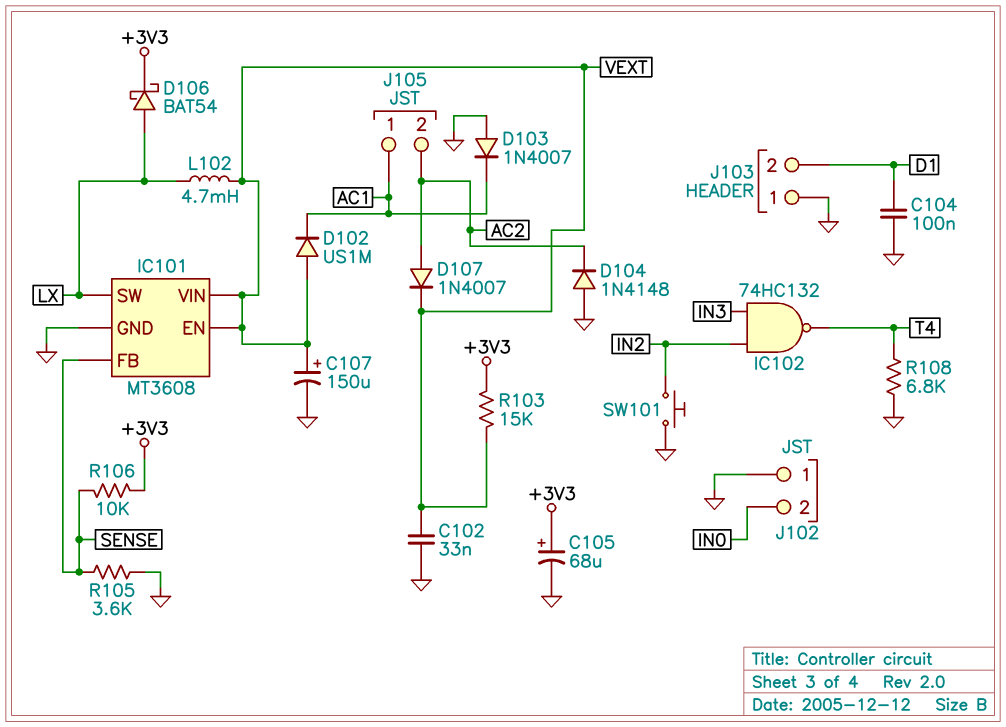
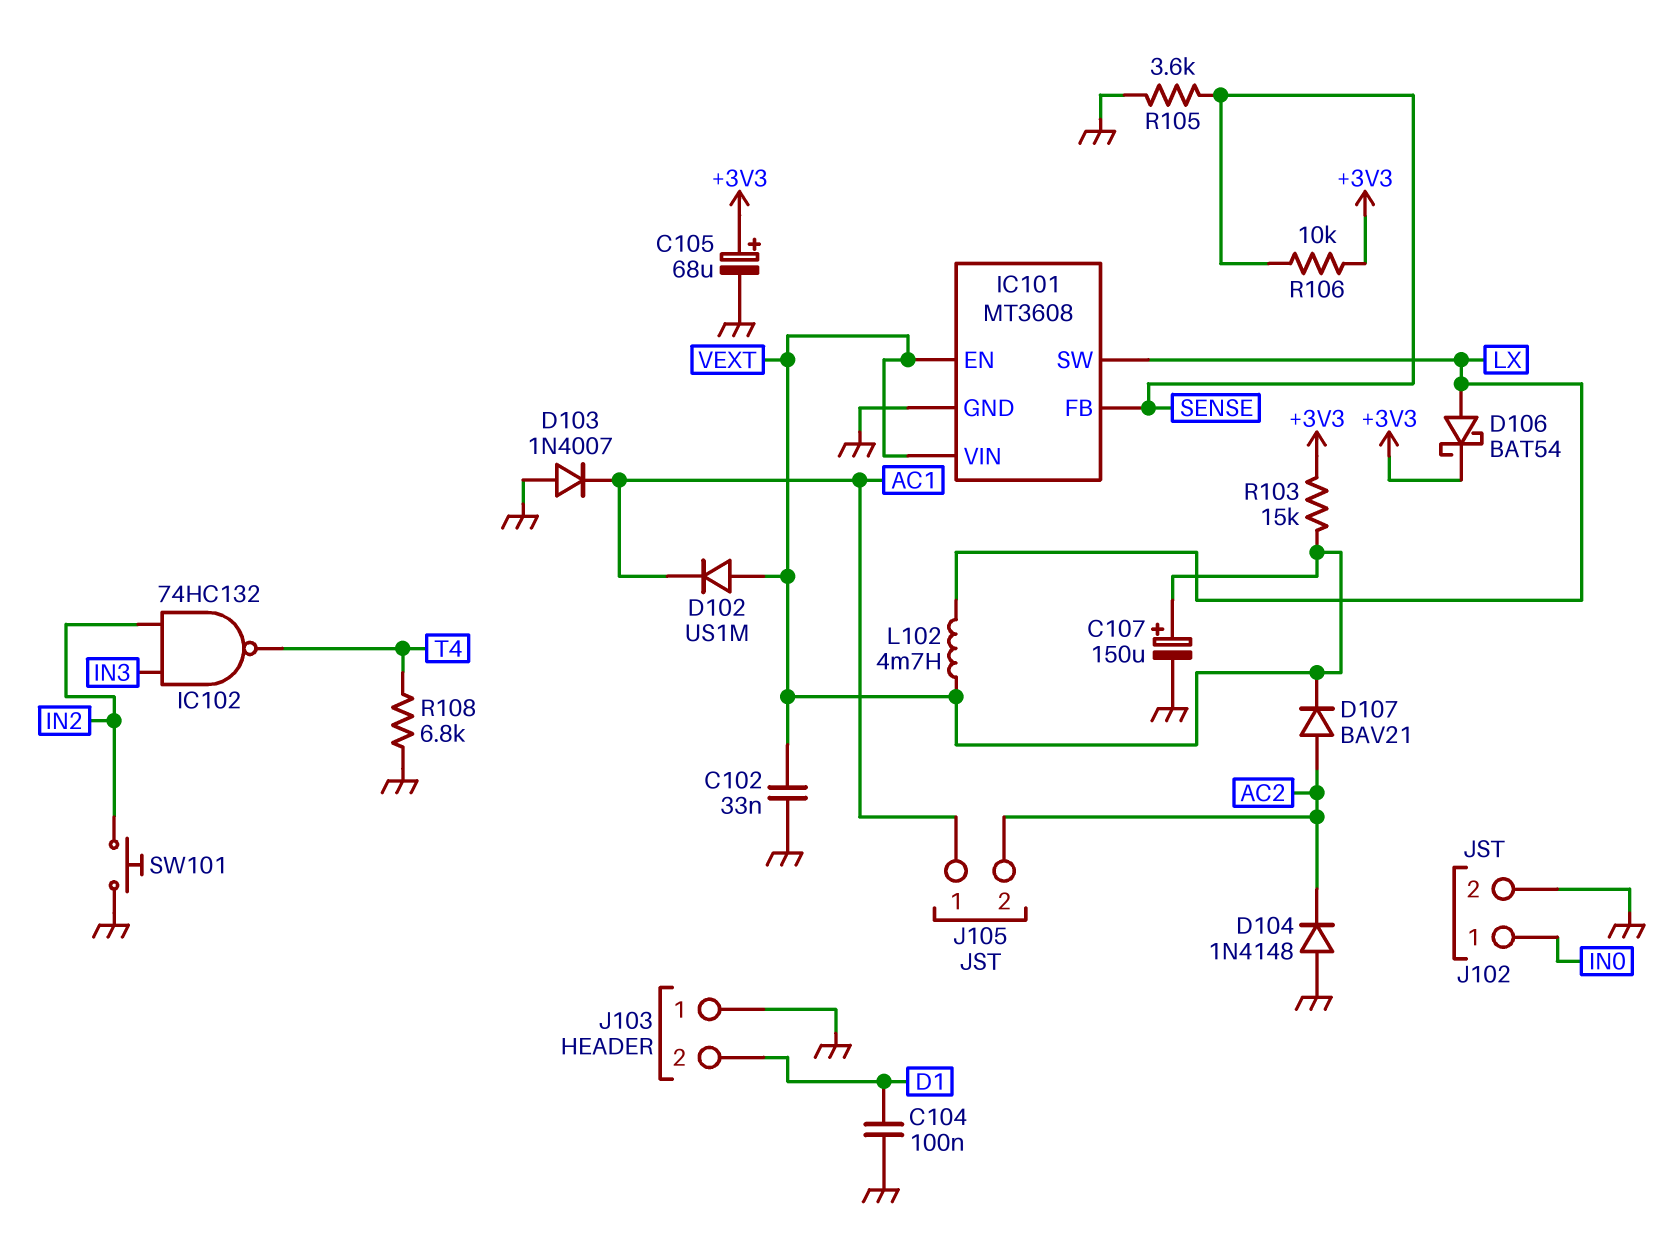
D107: diode 1N4007 (A AC2, K VEXT) -> diode BAV21 (A AC2, K VEXT)
J102 pin 1: GND -> IN0
J102 pin 2: IN0 -> GND

